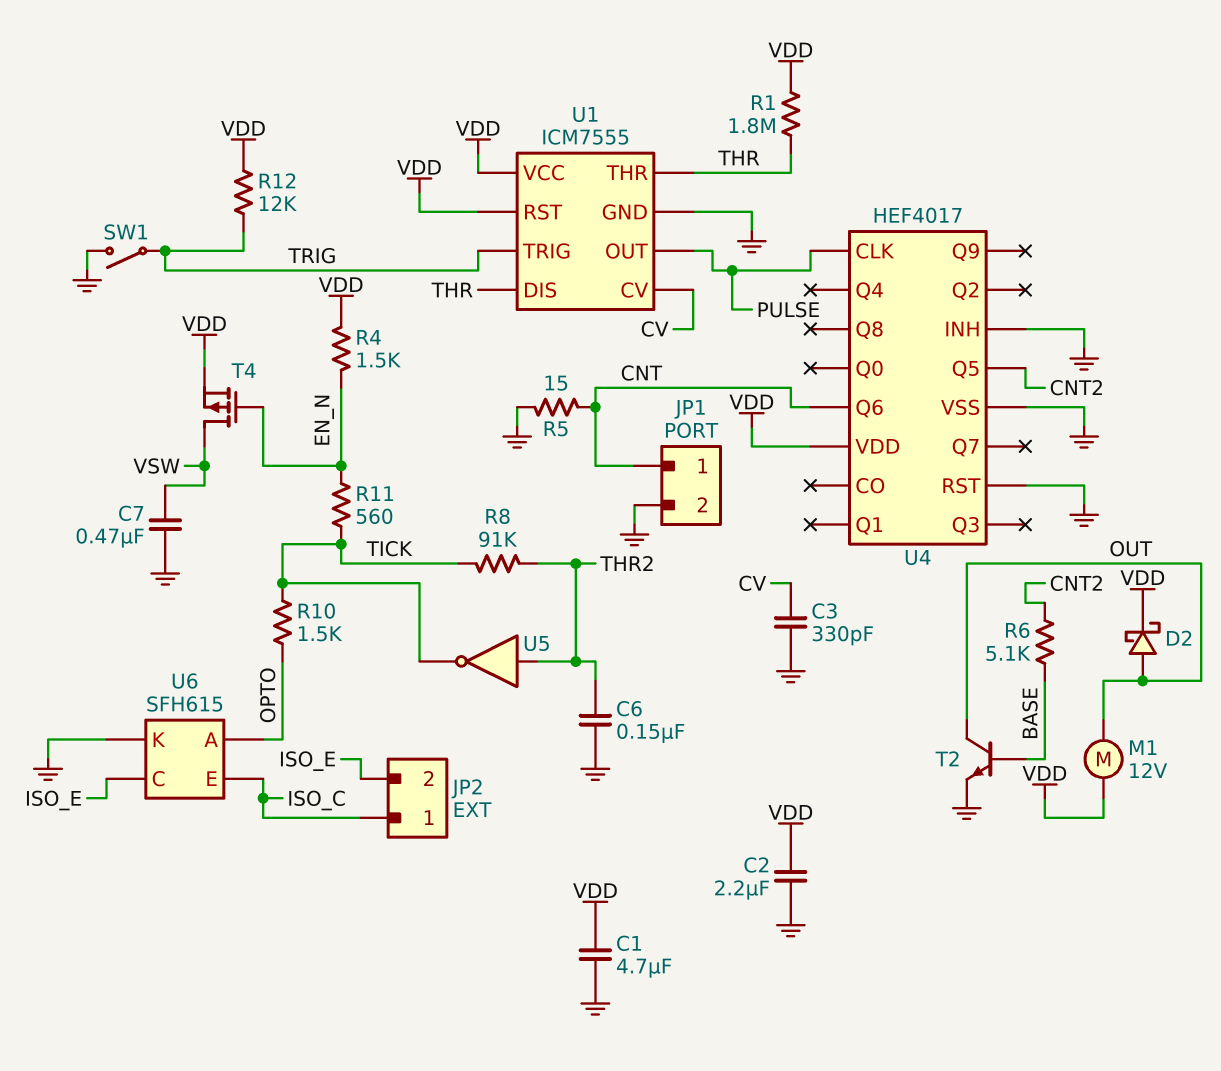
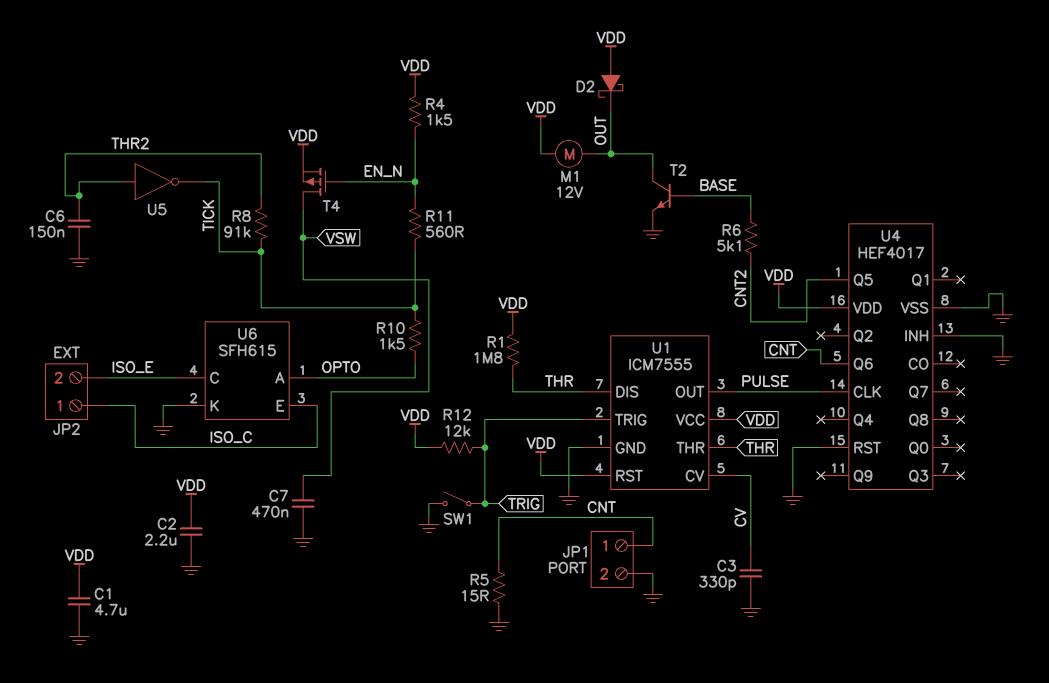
D2: schottky (A OUT, K VDD) -> schottky (A VDD, K OUT)

